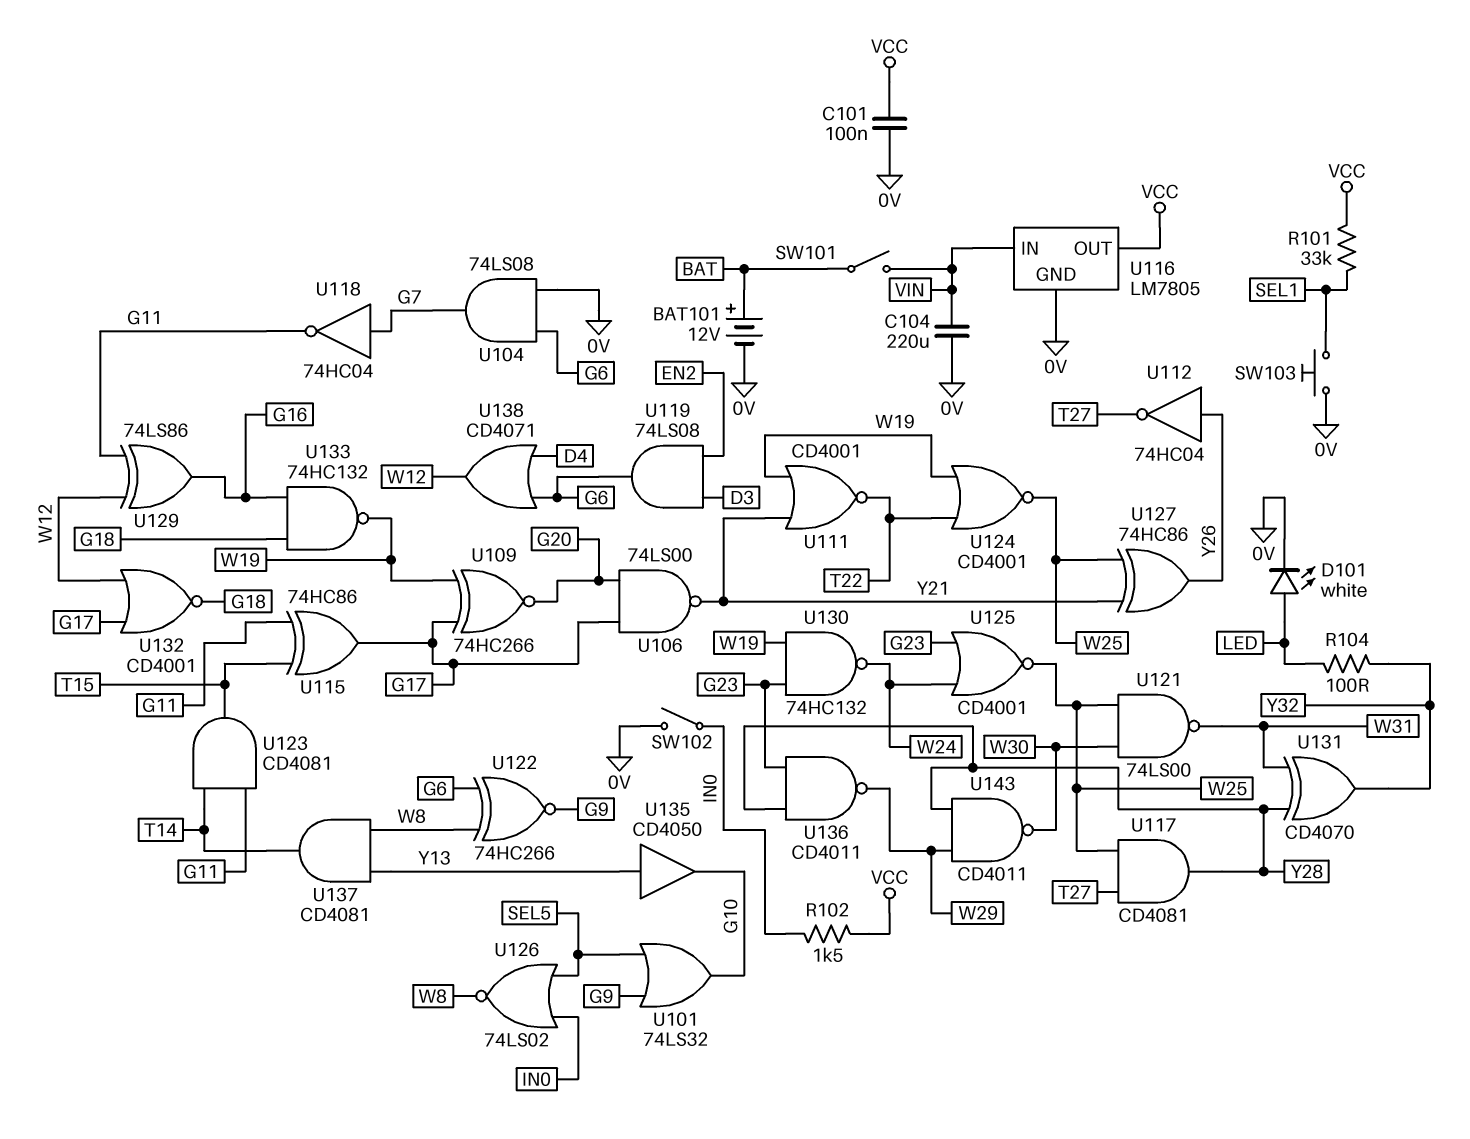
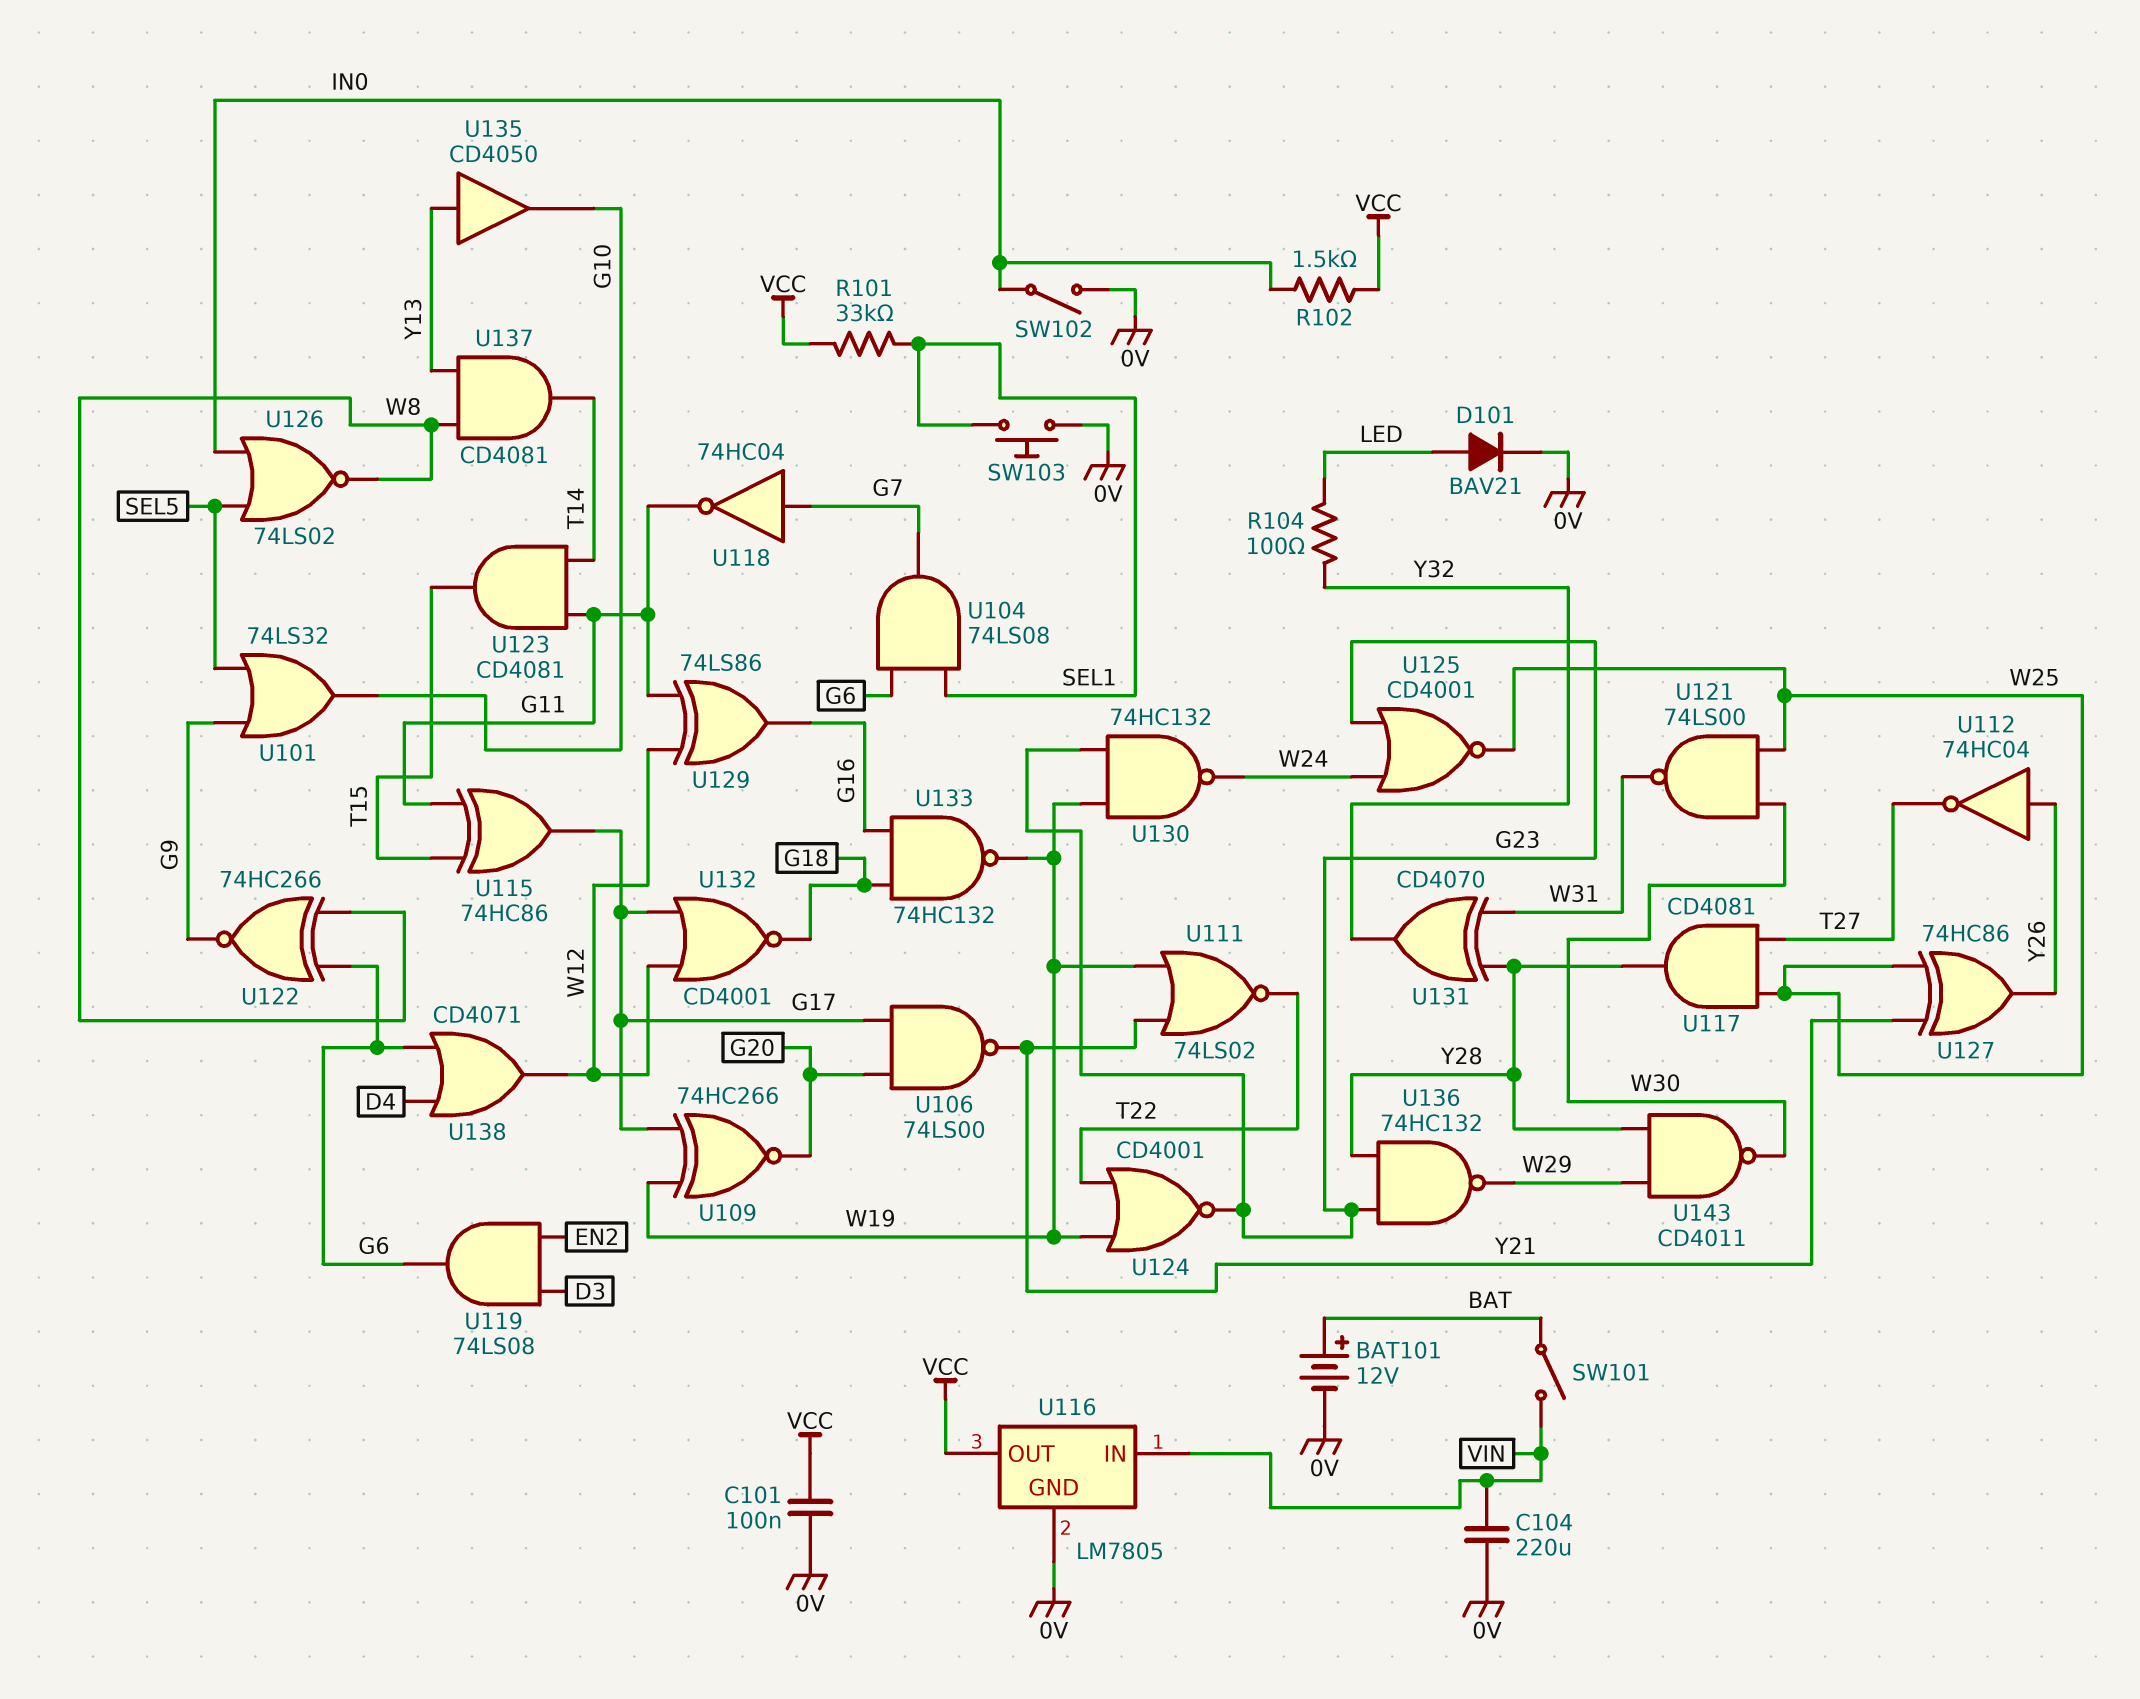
D101: LED white (A LED, K 0V) -> diode BAV21 (A LED, K 0V)
U104: AND 74LS08 (in 0V, in G6, out G7) -> AND 74LS08 (in G6, in SEL1, out G7)
U111: NOR CD4001 (in W19, in Y21, out T22) -> NOR 74LS02 (in W19, in Y21, out T22)
U124: NOR CD4001 (in T22, in W19, out W25) -> NOR CD4001 (in T22, in W19, out G23)
U136: NAND CD4011 (in G23, in Y28, out W29) -> NAND 74HC132 (in G23, in Y28, out W29)

